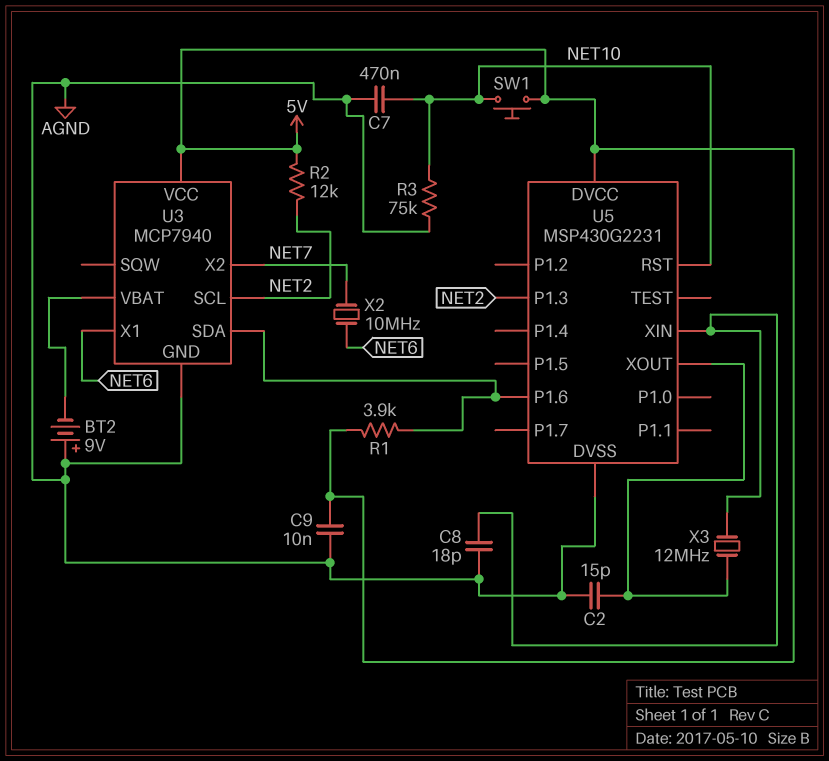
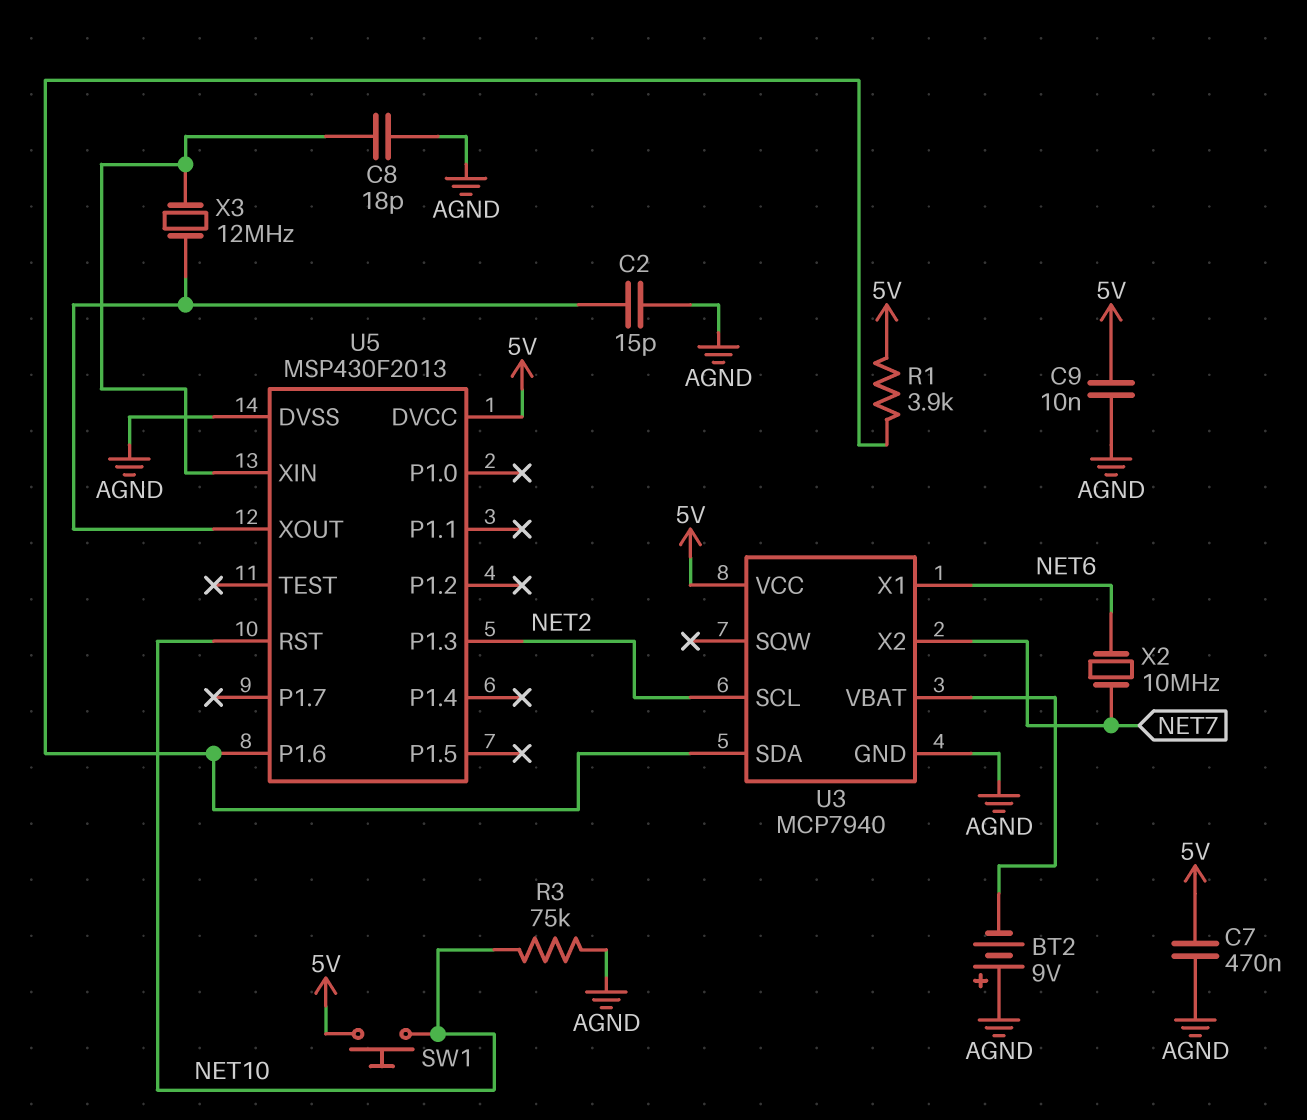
C7: 470nF (AGND, NET10) -> 470nF (5V, AGND)
R2: 12k (5V, NET2) -> none
U5: MSP430G2231 -> MSP430F2013

